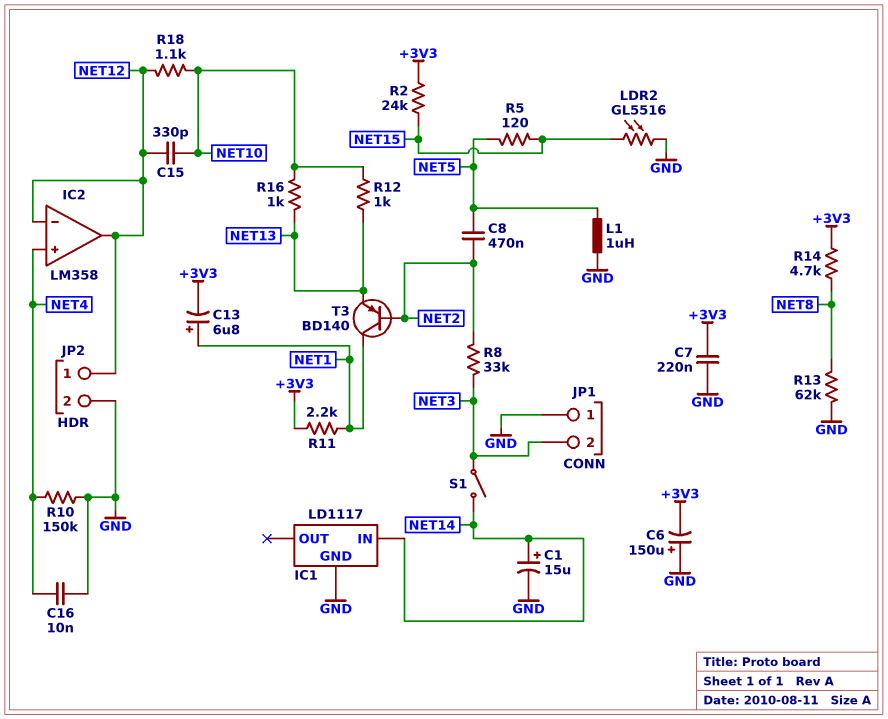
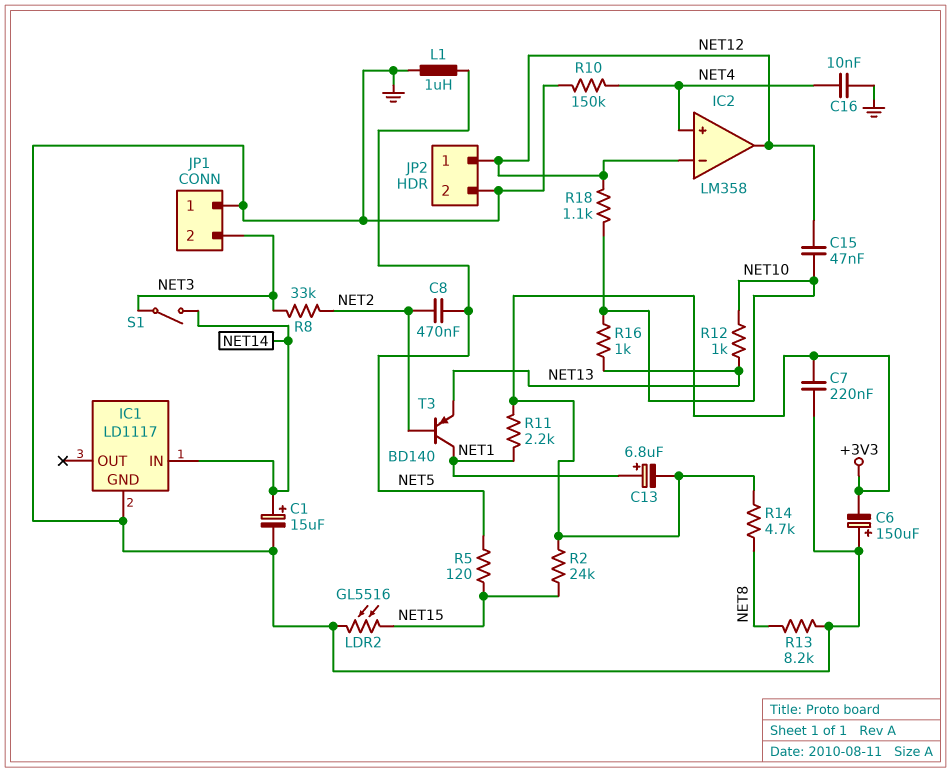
C15: 330pF (NET10, NET12) -> 47nF (NET10, NET12)
R13: 62k (GND, NET8) -> 8.2k (GND, NET8)

